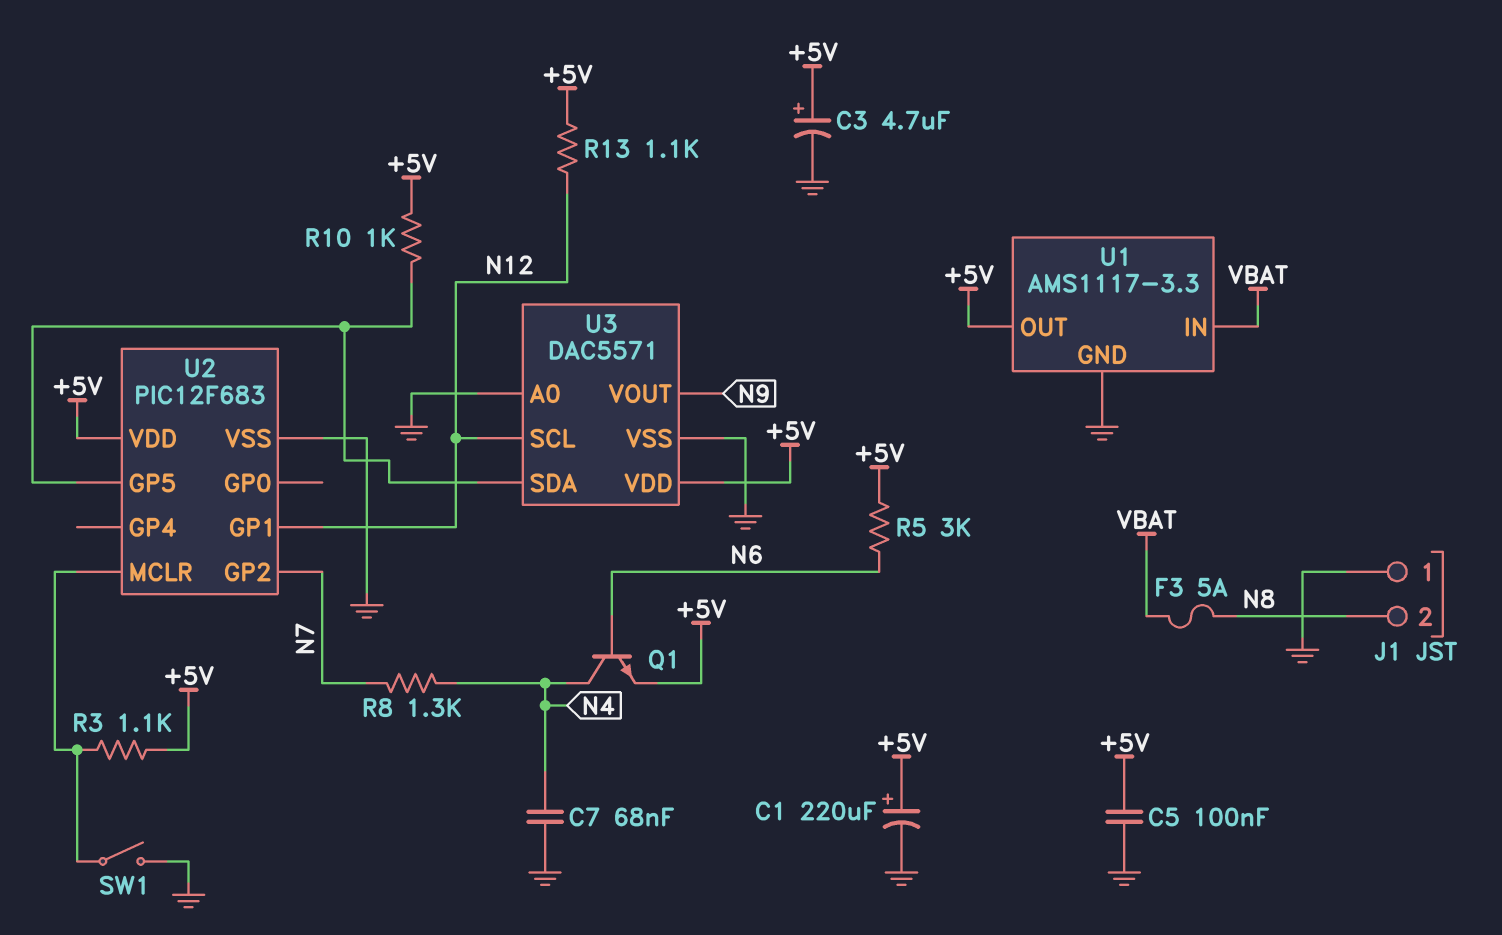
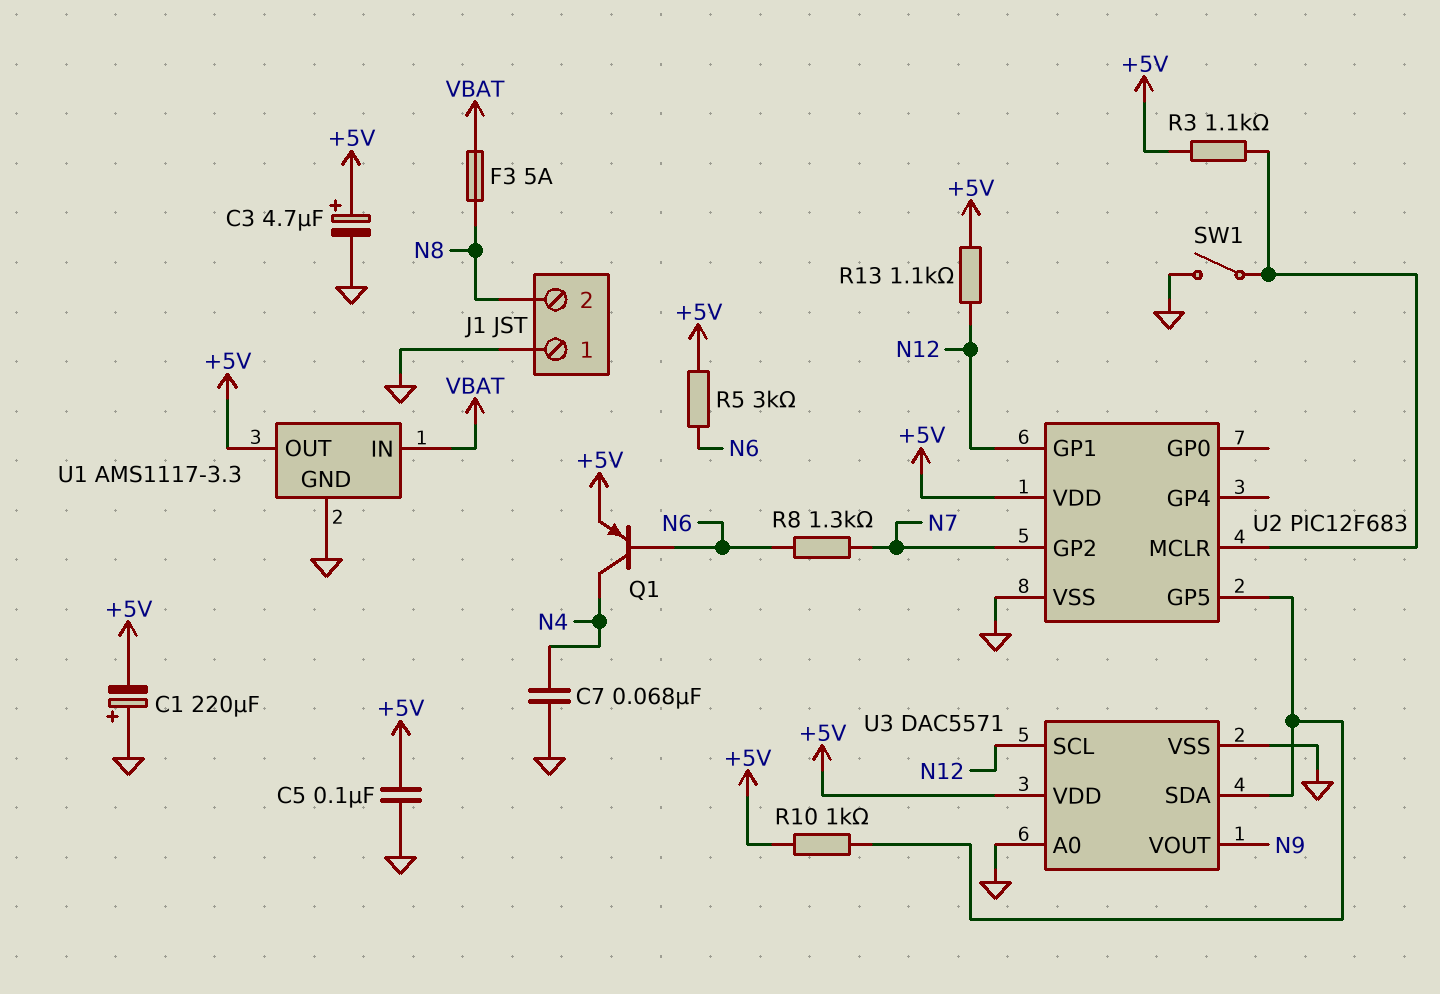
C1: 220uF (plus +5V, minus GND) -> 220uF (plus GND, minus +5V)
Q1: NPN (B N6, C N4, E +5V) -> PNP (B N6, C N4, E +5V)
R8: 1.3k (N4, N7) -> 1.3k (N6, N7)

